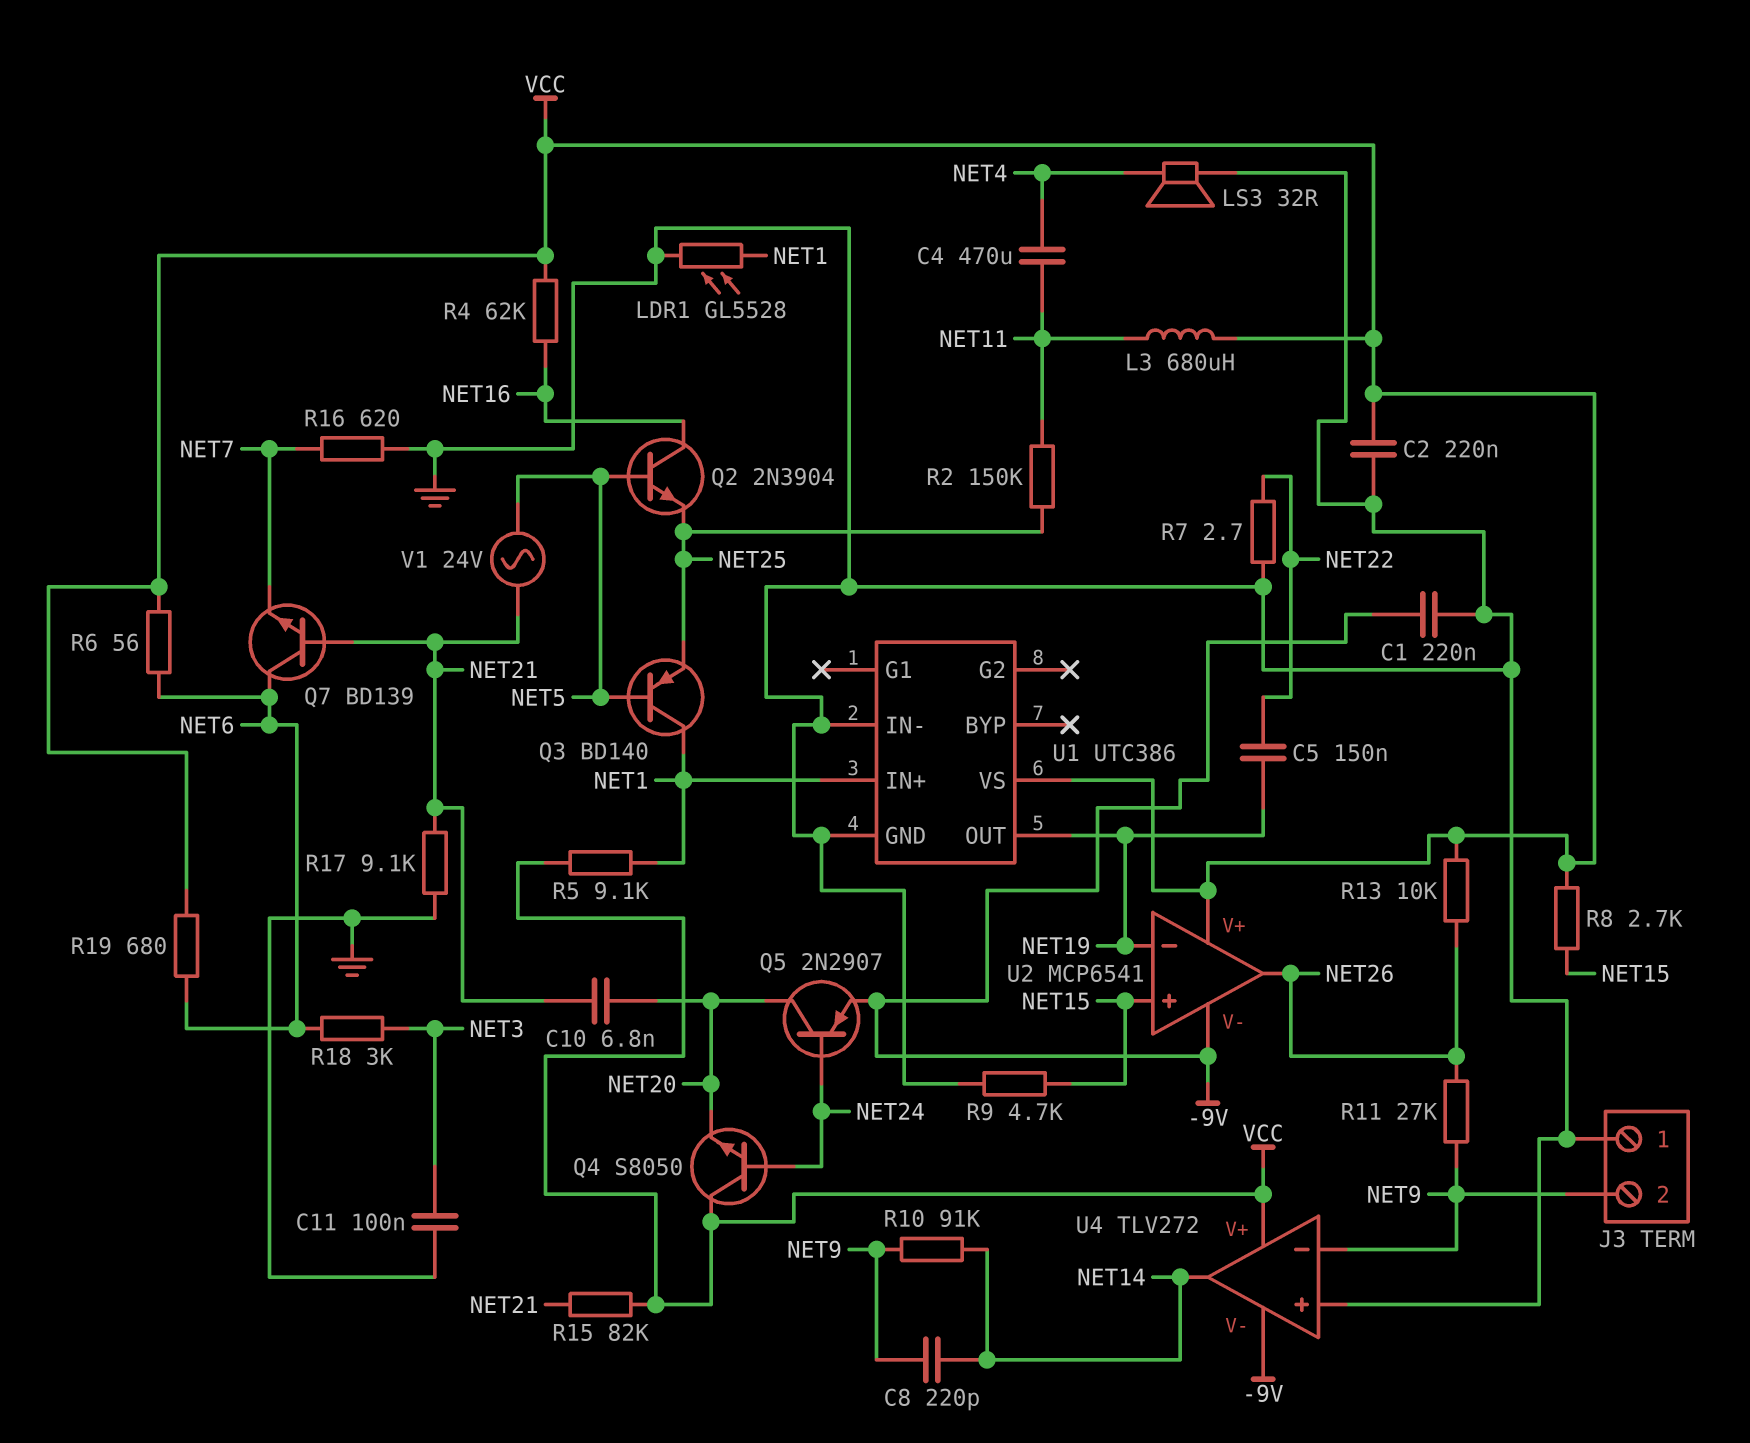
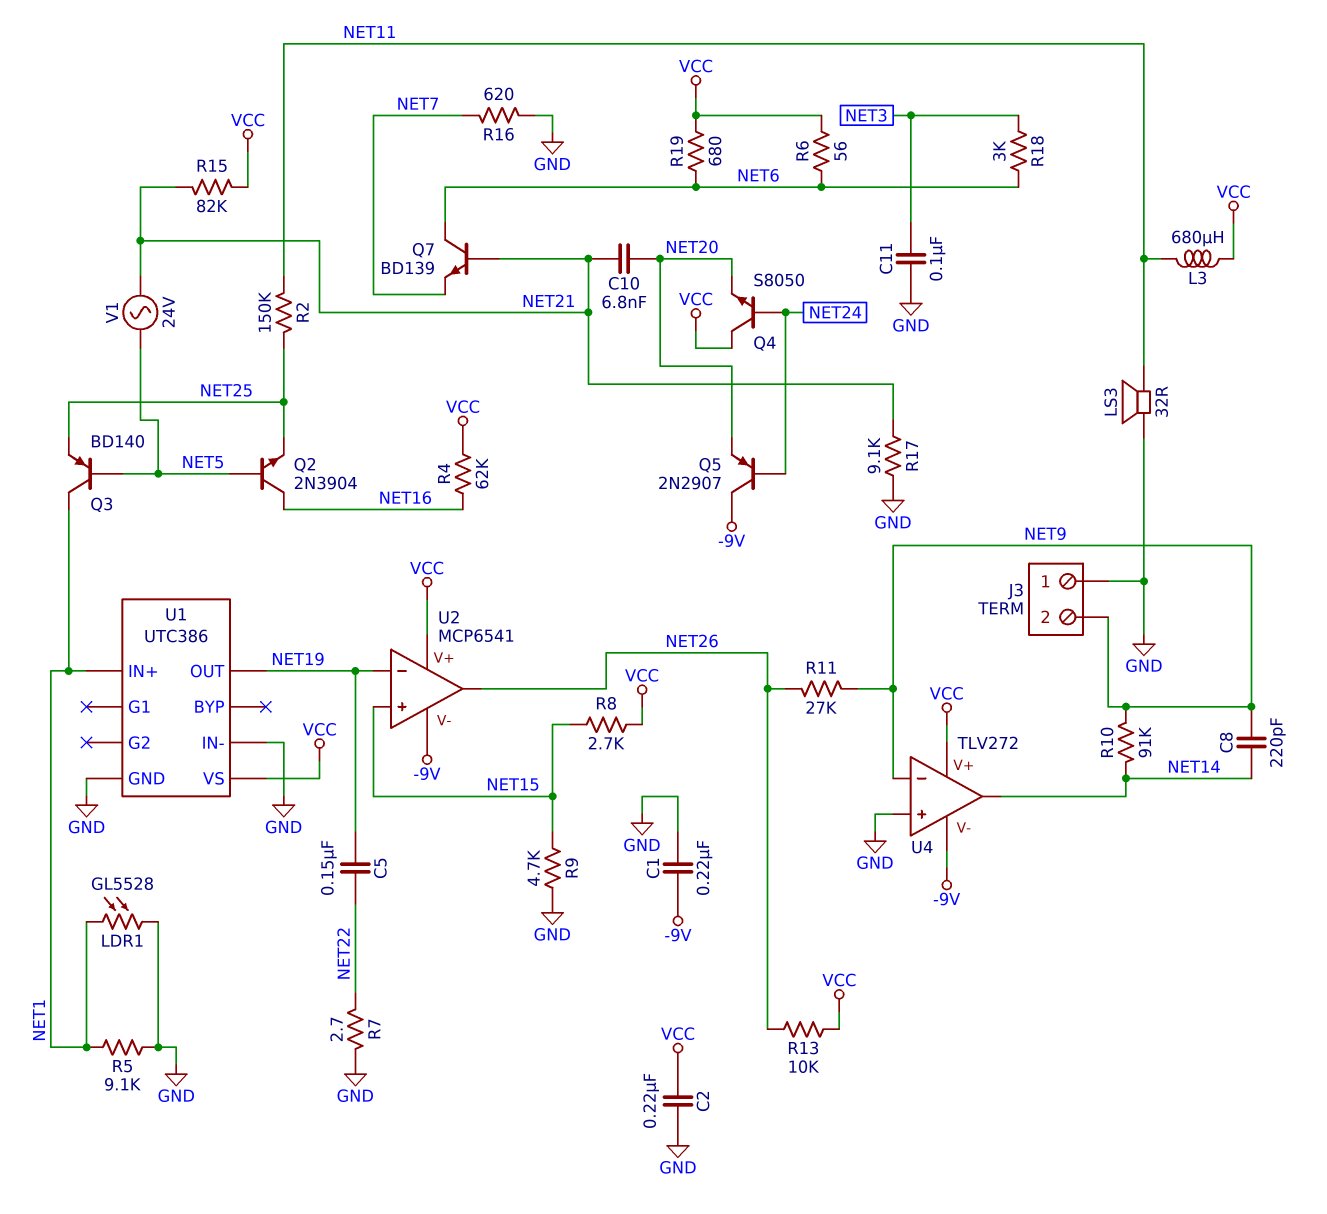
C4: 470uF (NET4, NET11) -> none
LS3: speaker 32R (GND, NET4) -> speaker 32R (GND, NET11)
Q5: PNP 2N2907 (B NET24, C NET20, E -9V) -> PNP 2N2907 (B NET24, C -9V, E NET20)
R5: 9.1k (NET1, VCC) -> 9.1k (GND, NET1)

